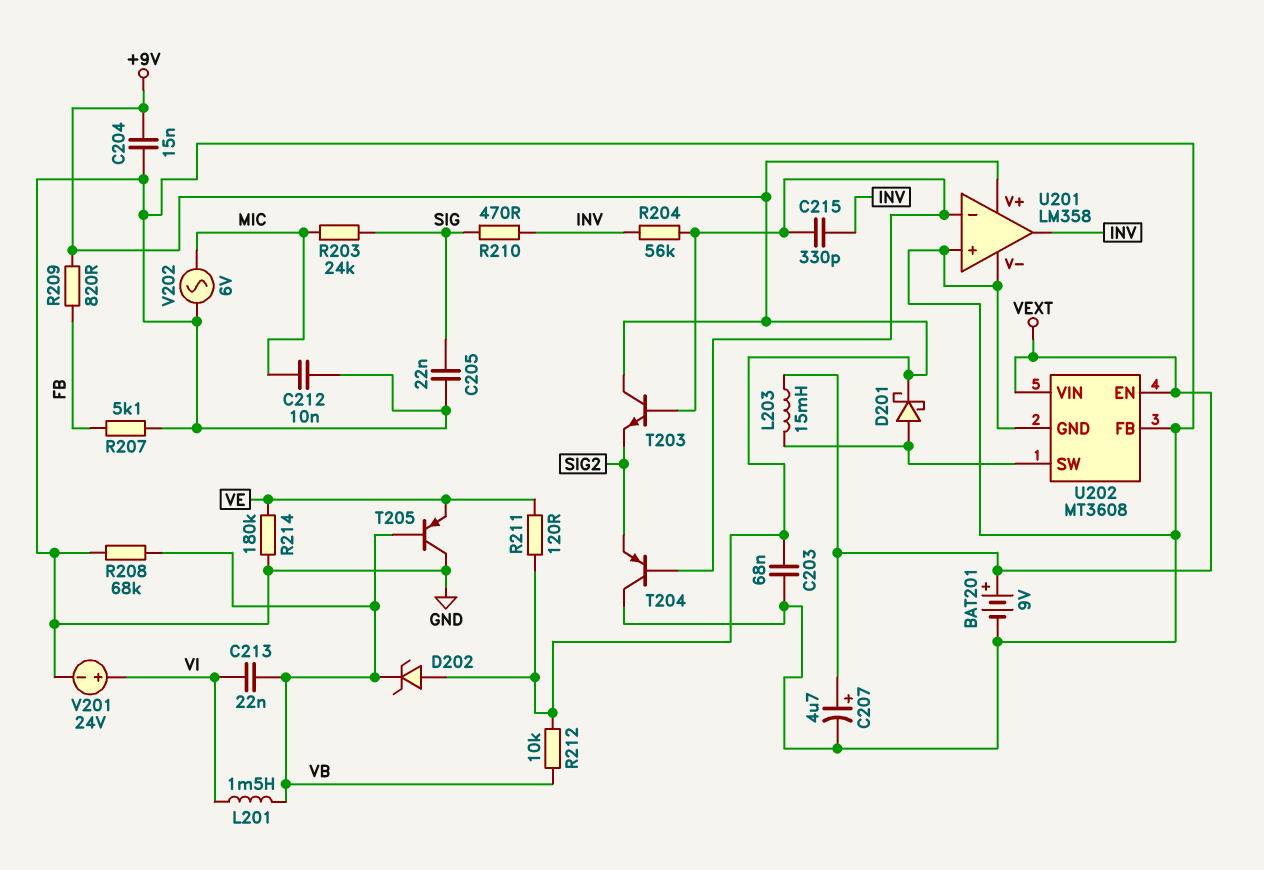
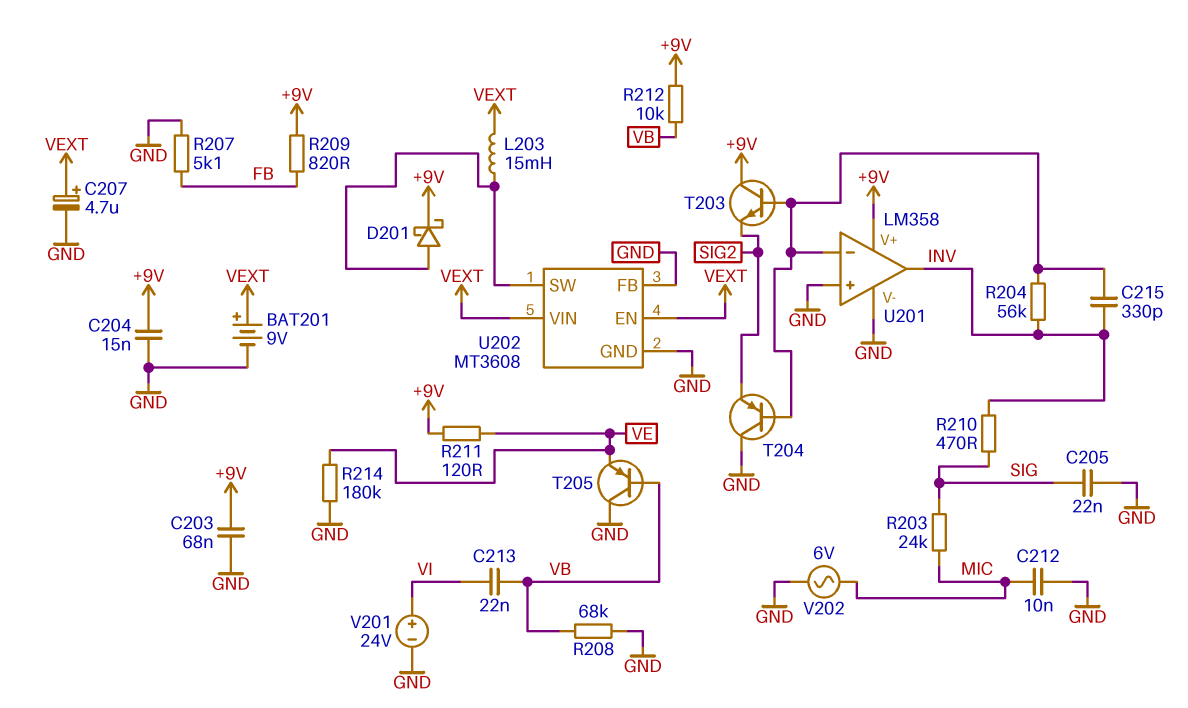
D202: zener (A +9V, K VB) -> none
L201: 1.5mH (VB, VI) -> none

